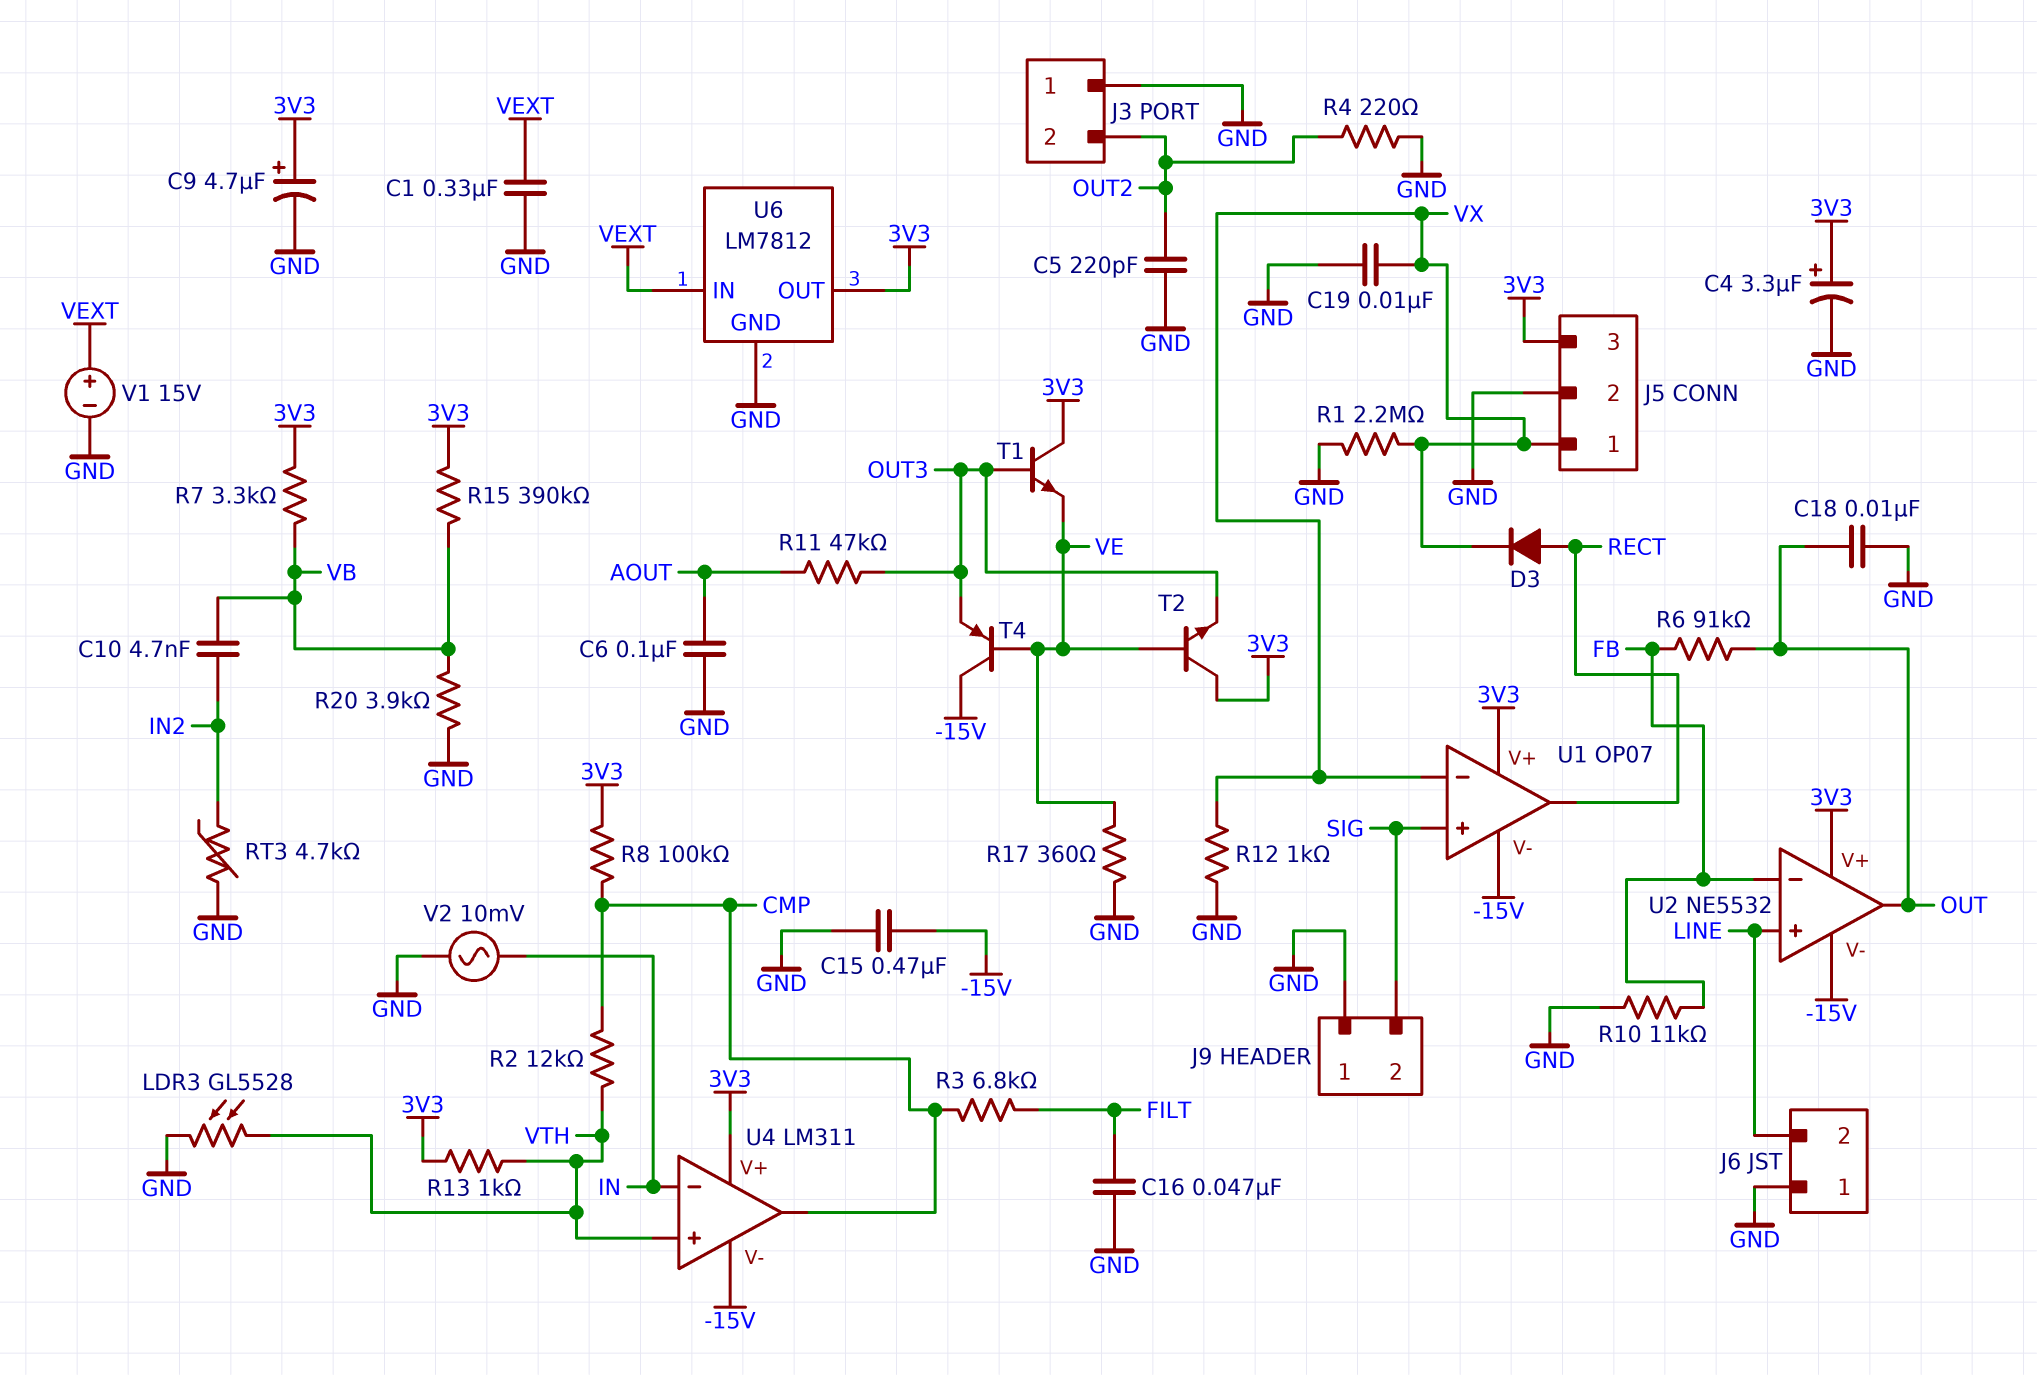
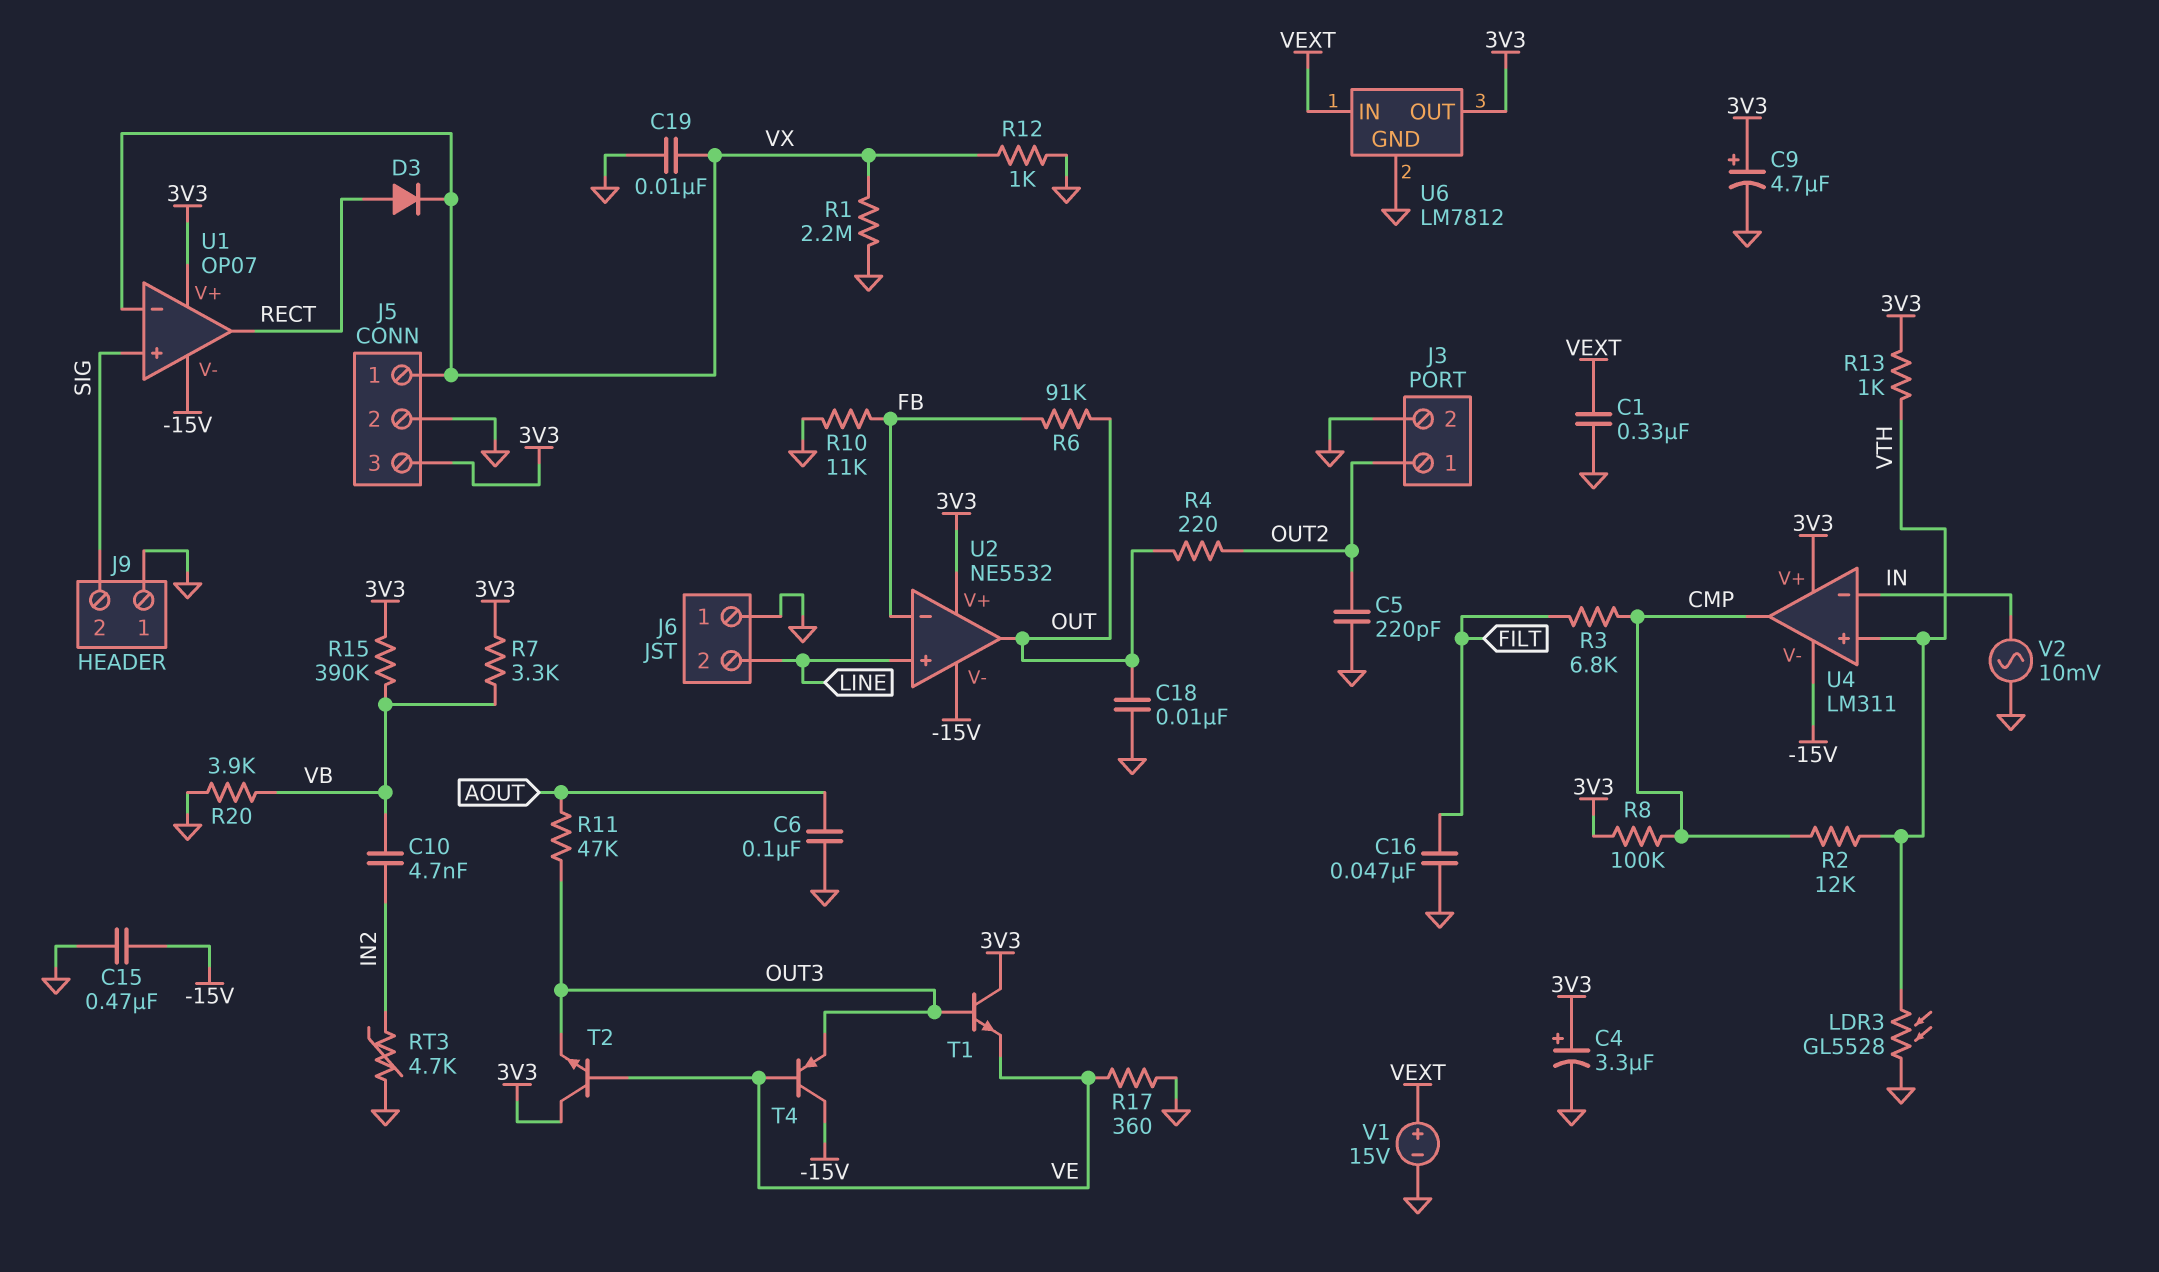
J3 pin 1: GND -> OUT2
J3 pin 2: OUT2 -> GND
R4: 220 (GND, OUT2) -> 220 (OUT, OUT2)

